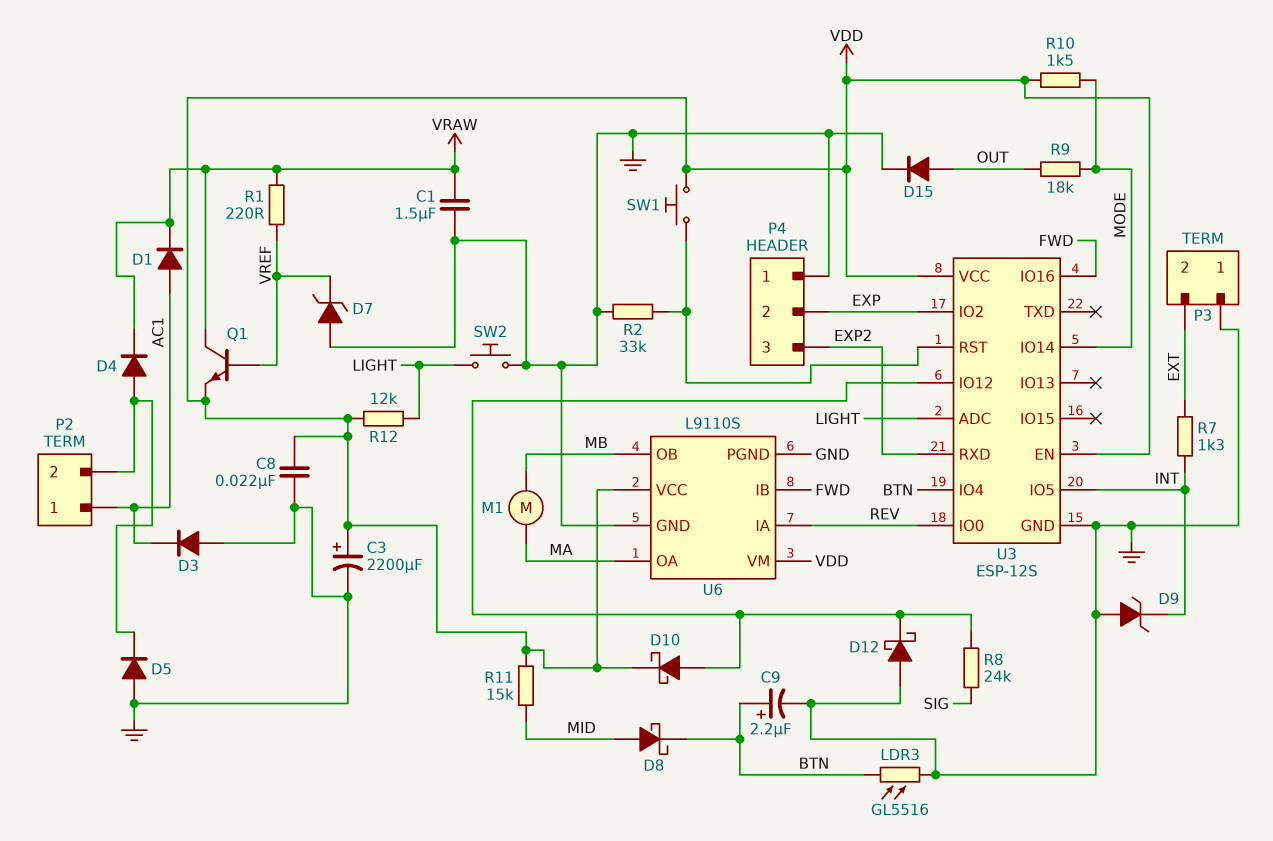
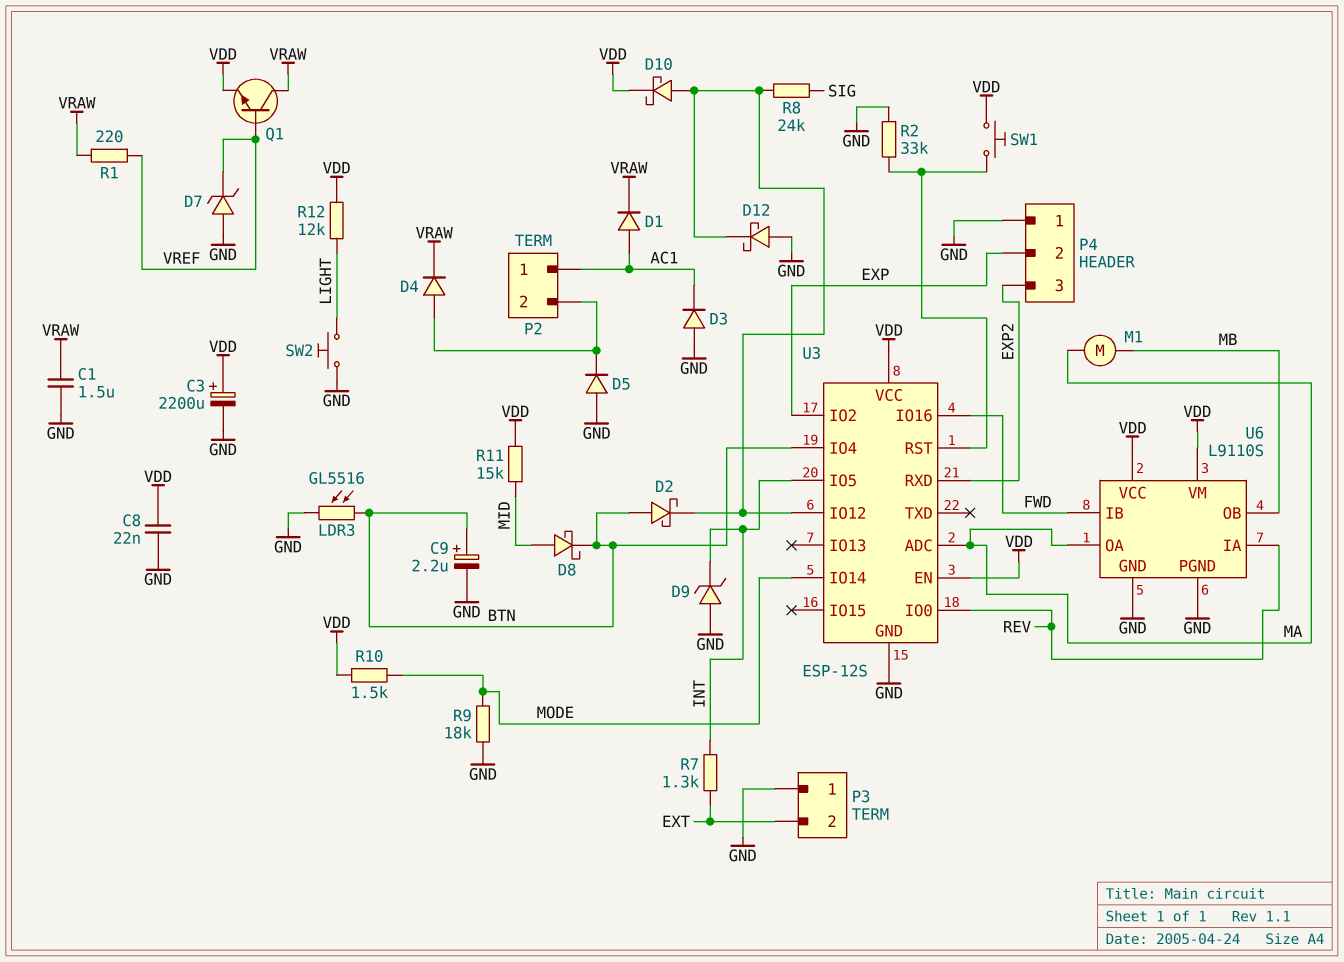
D2: none -> schottky (A BTN, K U3/IO12)
D15: diode (A OUT, K GND) -> none
R9: 18k (MODE, OUT) -> 18k (GND, MODE)
U3 pin ADC: LIGHT -> MA

